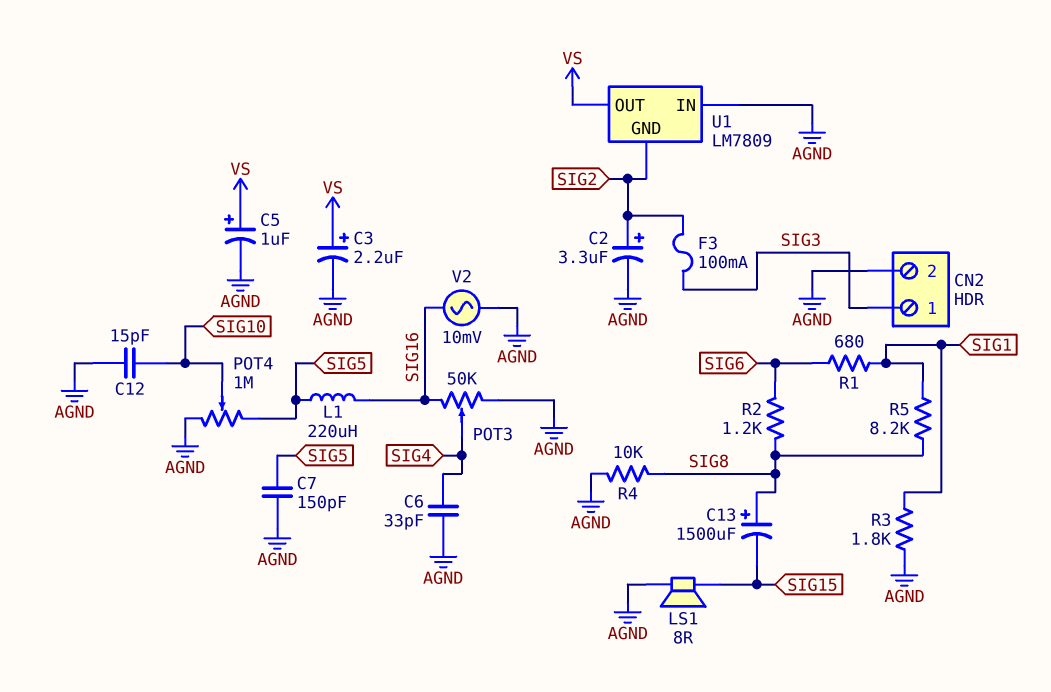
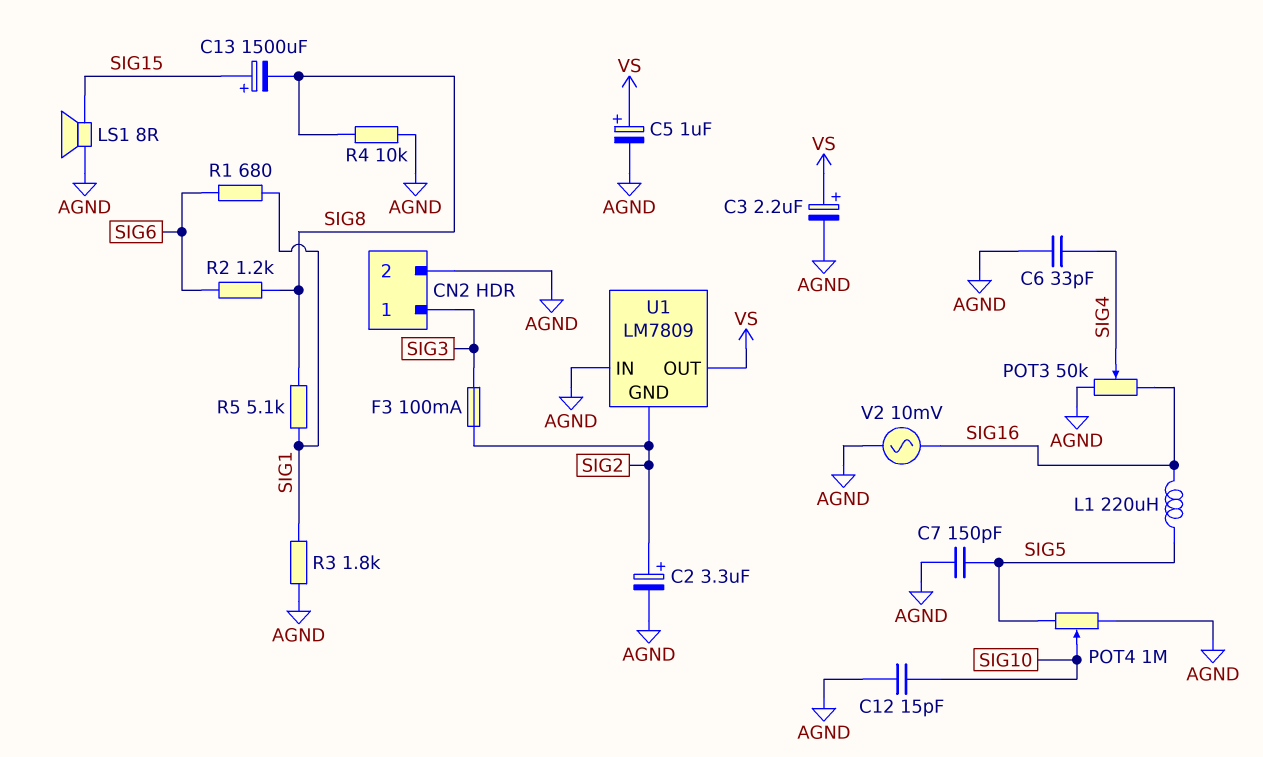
C13: 1500uF (plus SIG8, minus SIG15) -> 1500uF (plus SIG15, minus SIG8)
R5: 8.2k (SIG1, SIG8) -> 5.1k (SIG1, SIG8)

